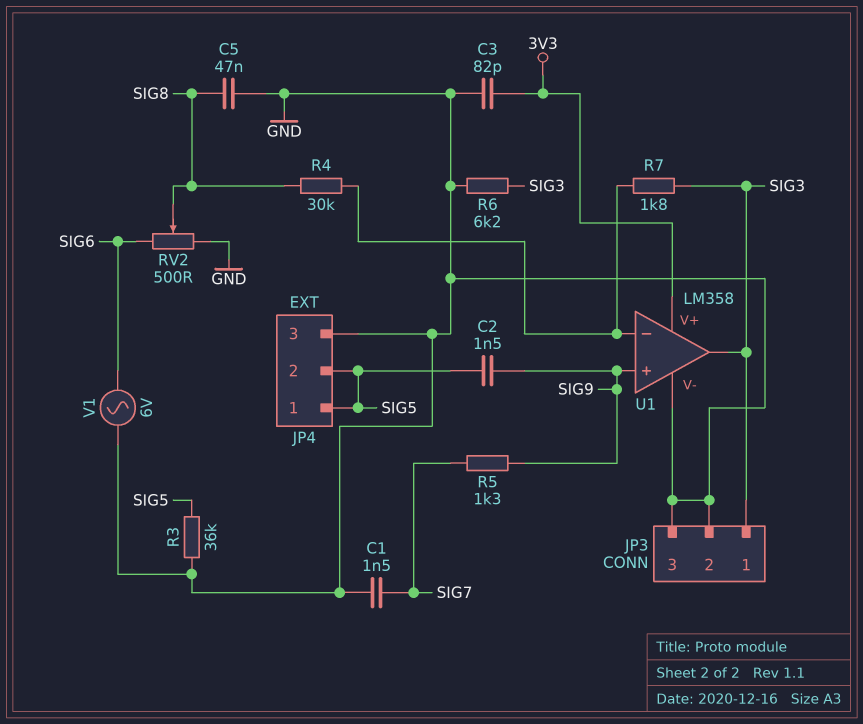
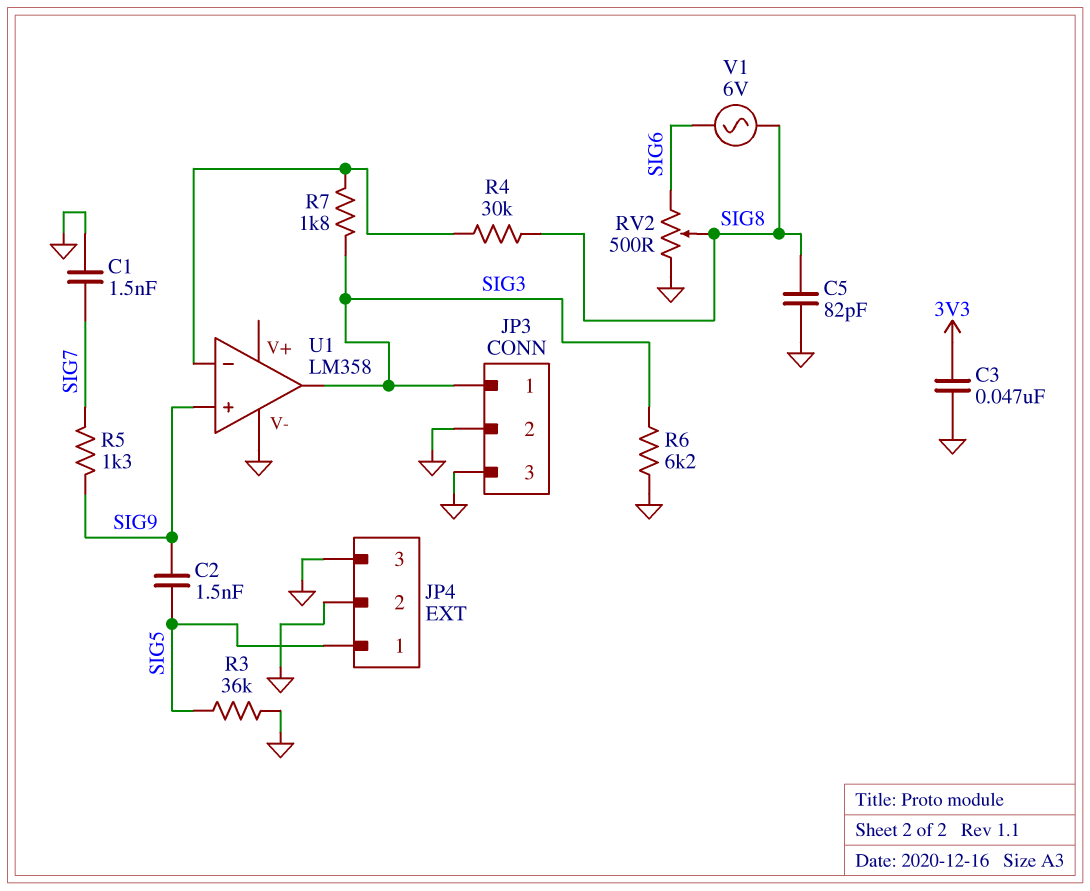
C3: 82pF (3V3, GND) -> 47nF (3V3, GND)
C5: 47nF (GND, SIG8) -> 82pF (GND, SIG8)
JP4 pin 2: SIG5 -> GND
U1 pin V+: 3V3 -> none
V1: AC 6V (GND, SIG6) -> AC 6V (SIG6, SIG8)

